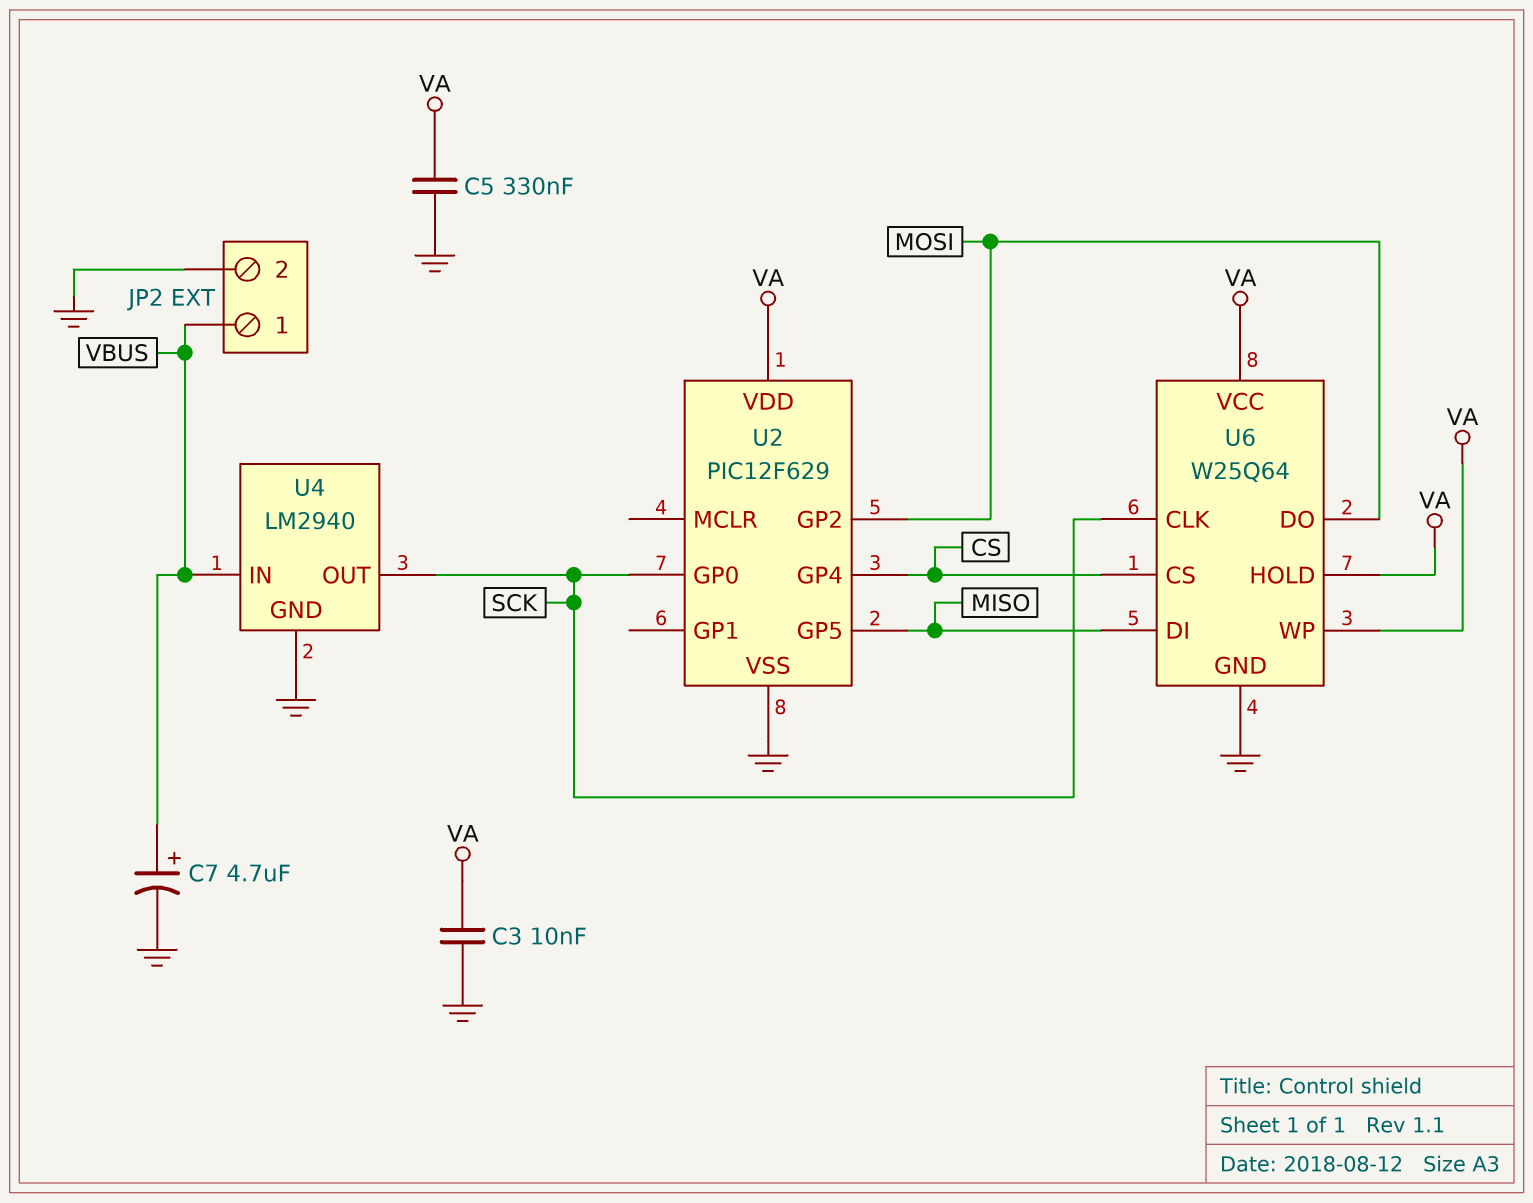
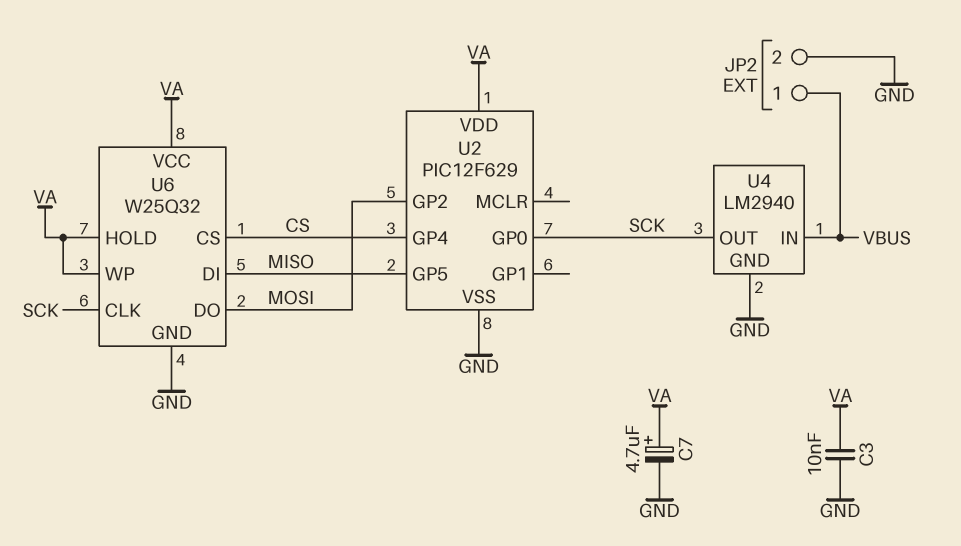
C5: 330nF (GND, VA) -> none
C7: 4.7uF (plus VBUS, minus GND) -> 4.7uF (plus VA, minus GND)
U6: W25Q64 -> W25Q32

